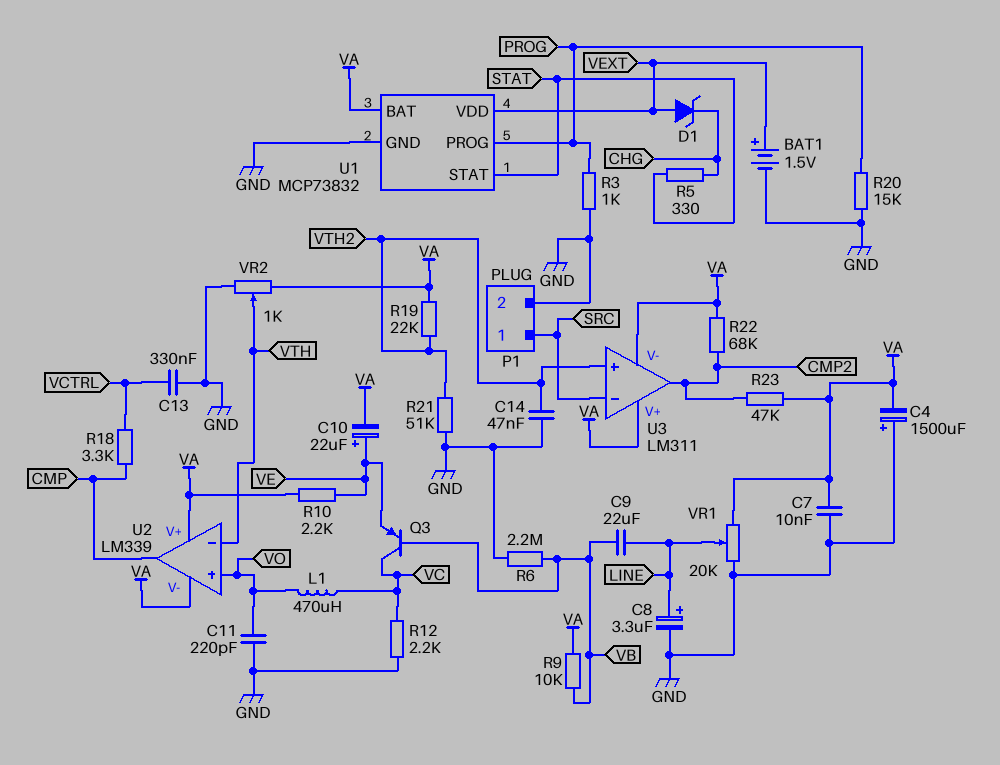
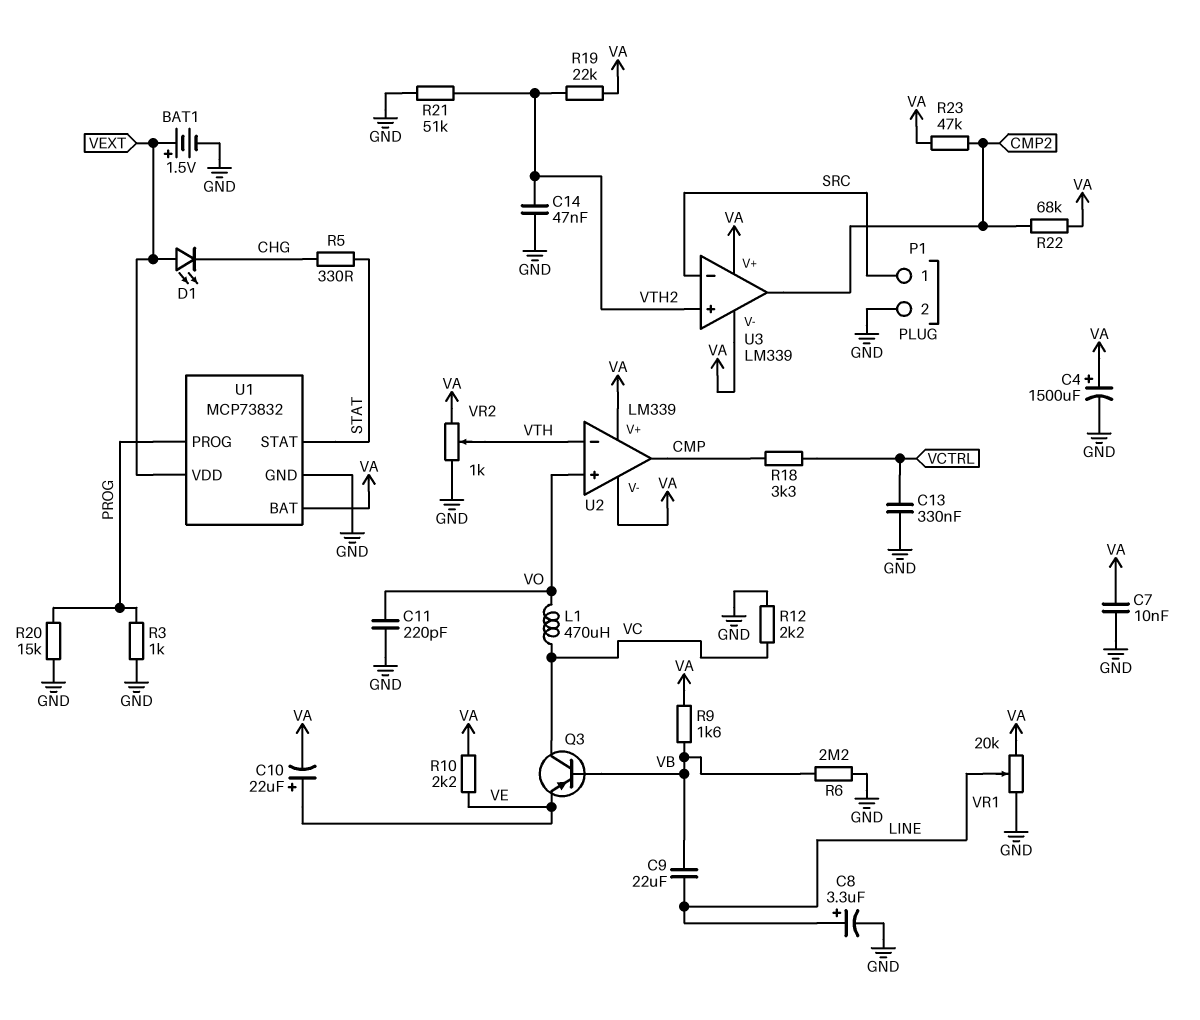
C4: 1500uF (plus GND, minus VA) -> 1500uF (plus VA, minus GND)
D1: zener (A VEXT, K CHG) -> LED (A VEXT, K CHG)
R9: 10k (VA, VB) -> 1.6k (VA, VB)
U3: LM311 -> LM339

